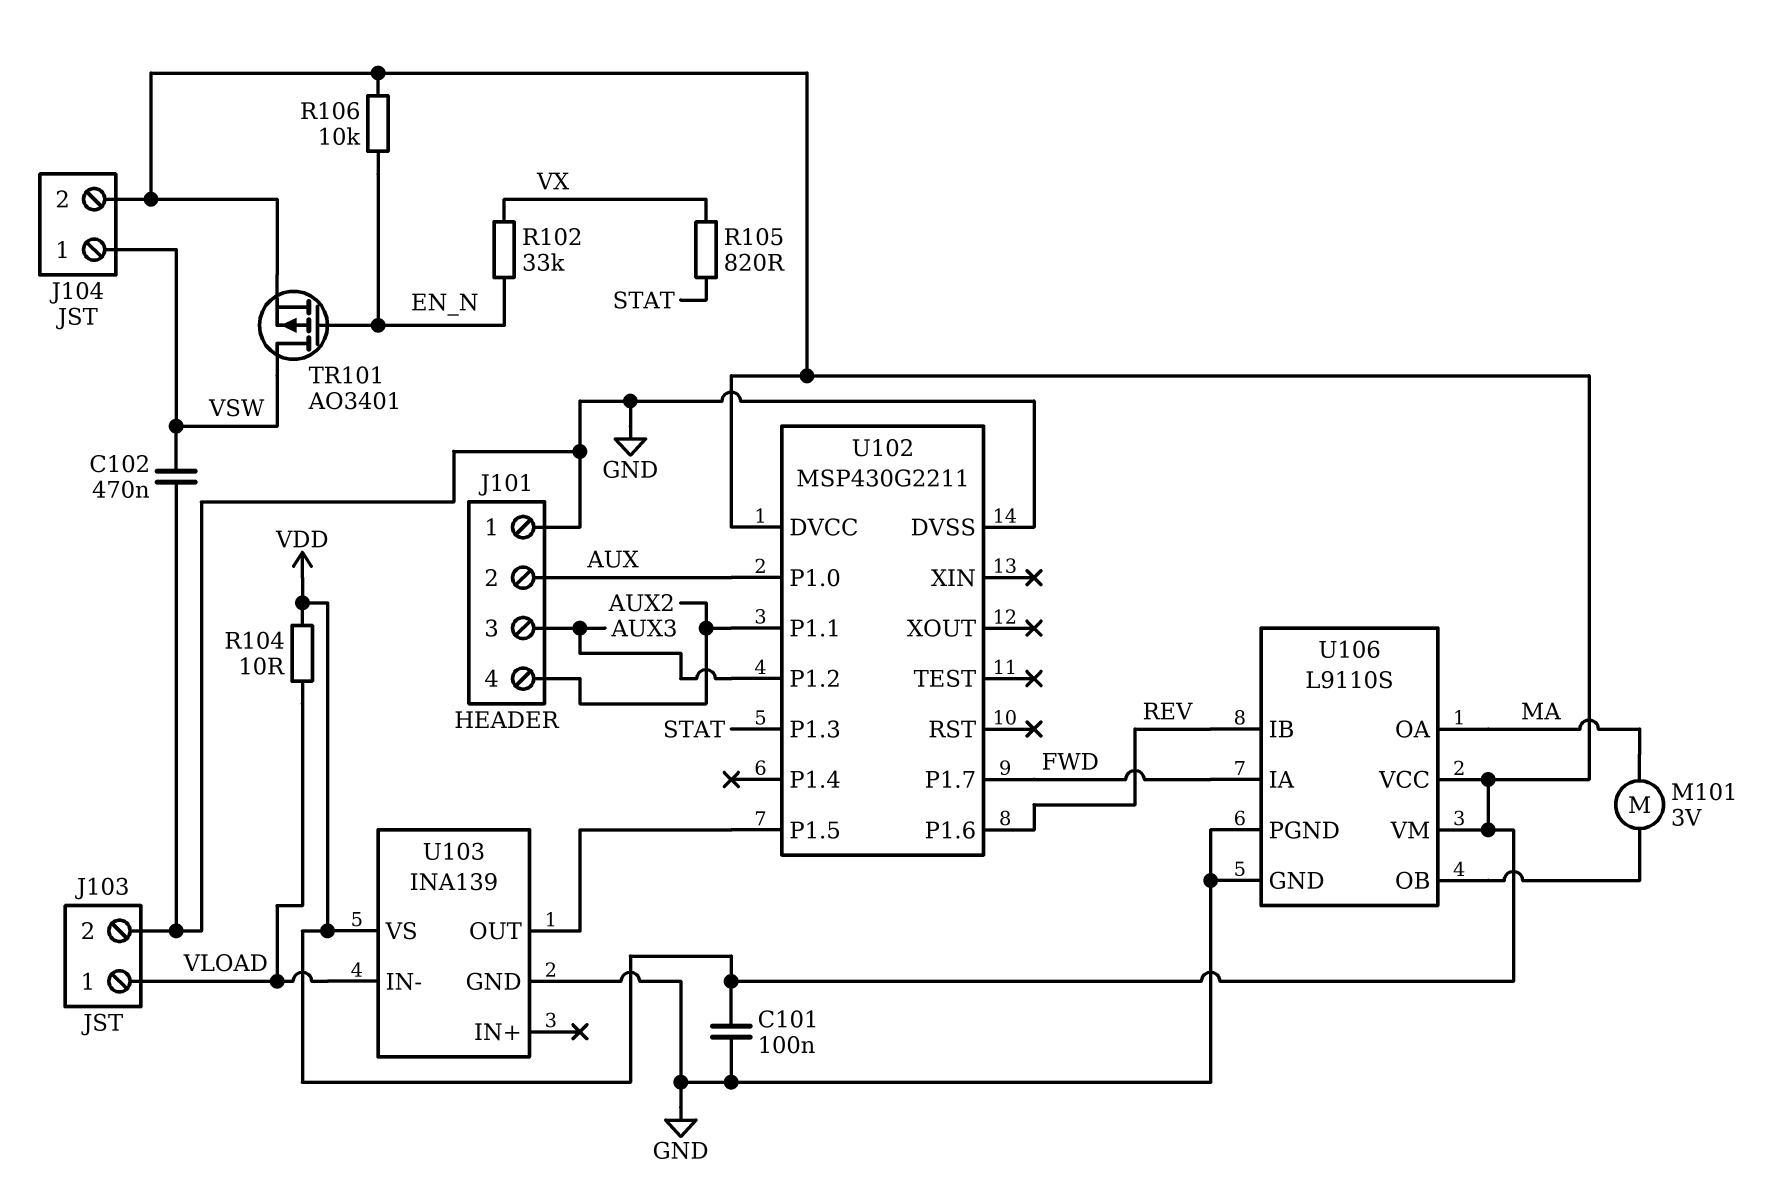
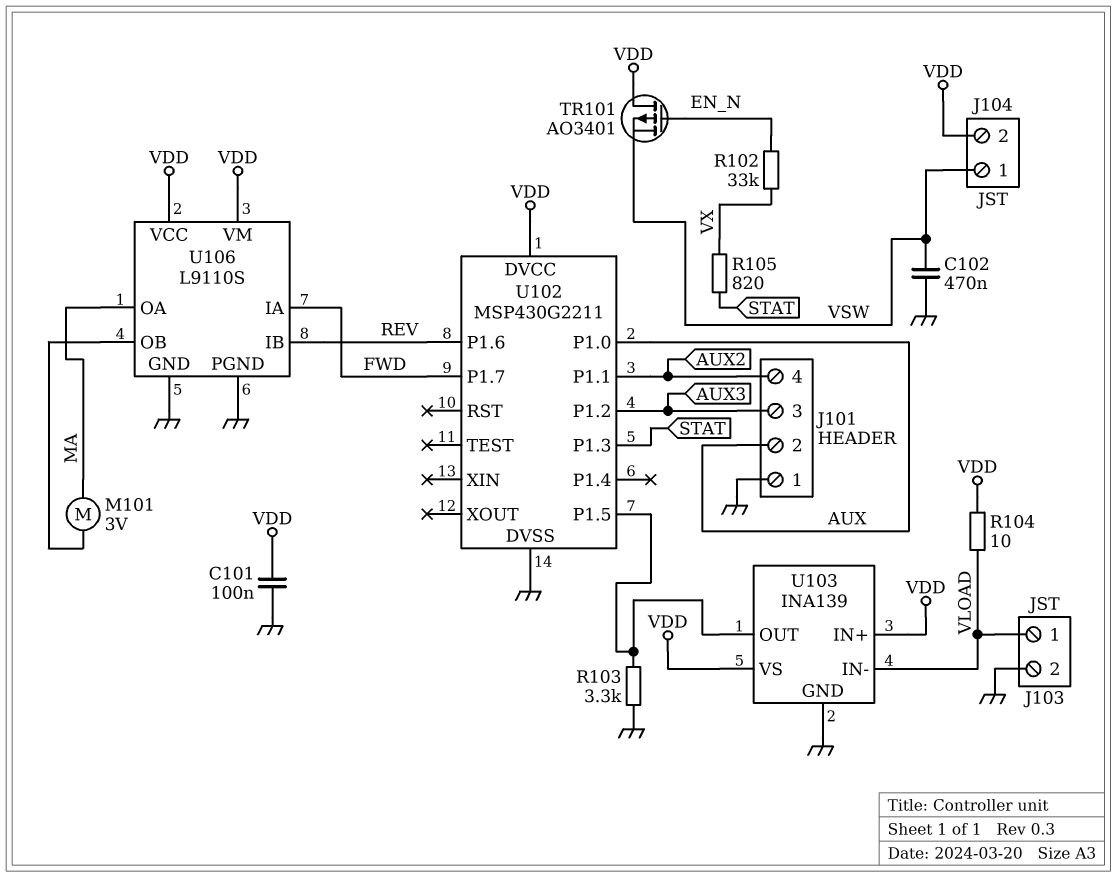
R103: none -> 3.3k (GND, U102/P1.5)
R106: 10k (EN_N, VDD) -> none
TR101: PMOS AO3401 (G EN_N, D VSW, S VDD) -> PMOS AO3401 (G EN_N, D VDD, S VSW)
U103 pin IN+: none -> VDD

